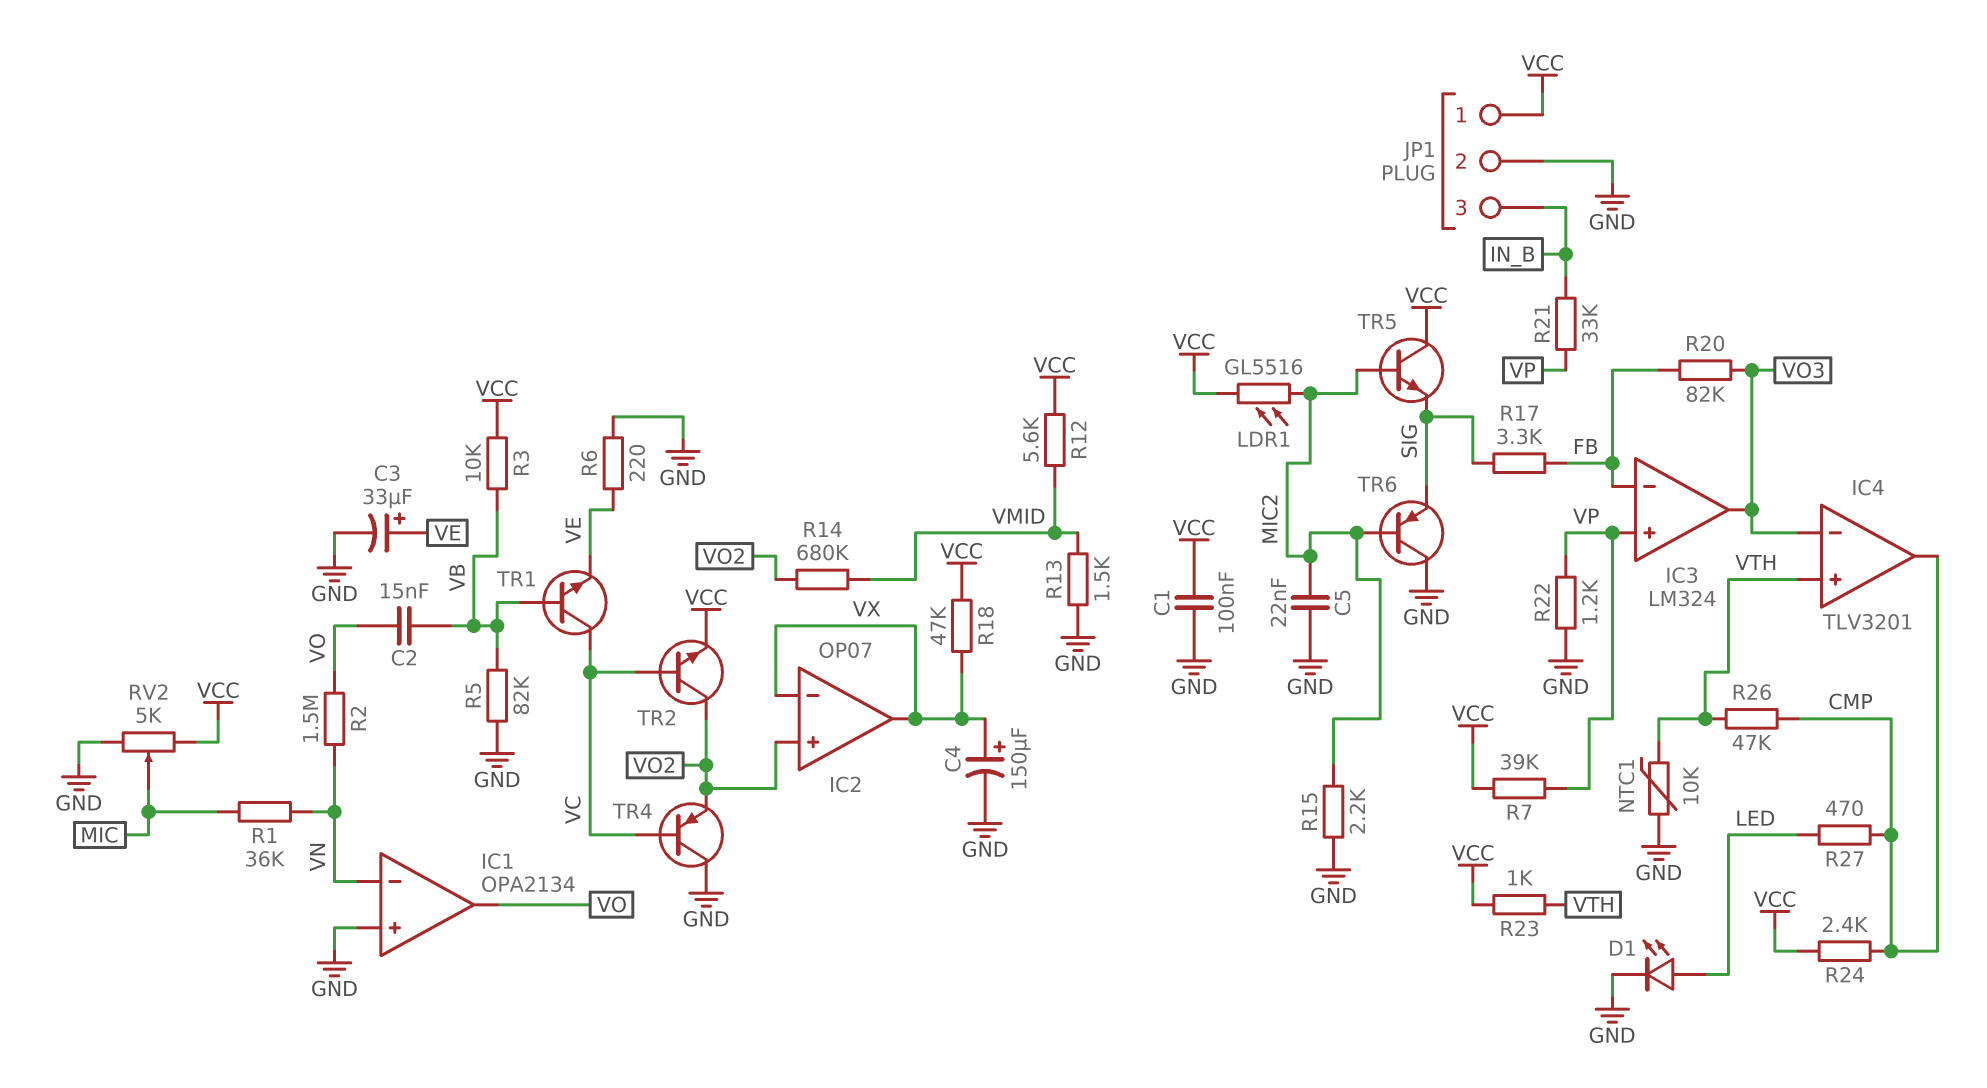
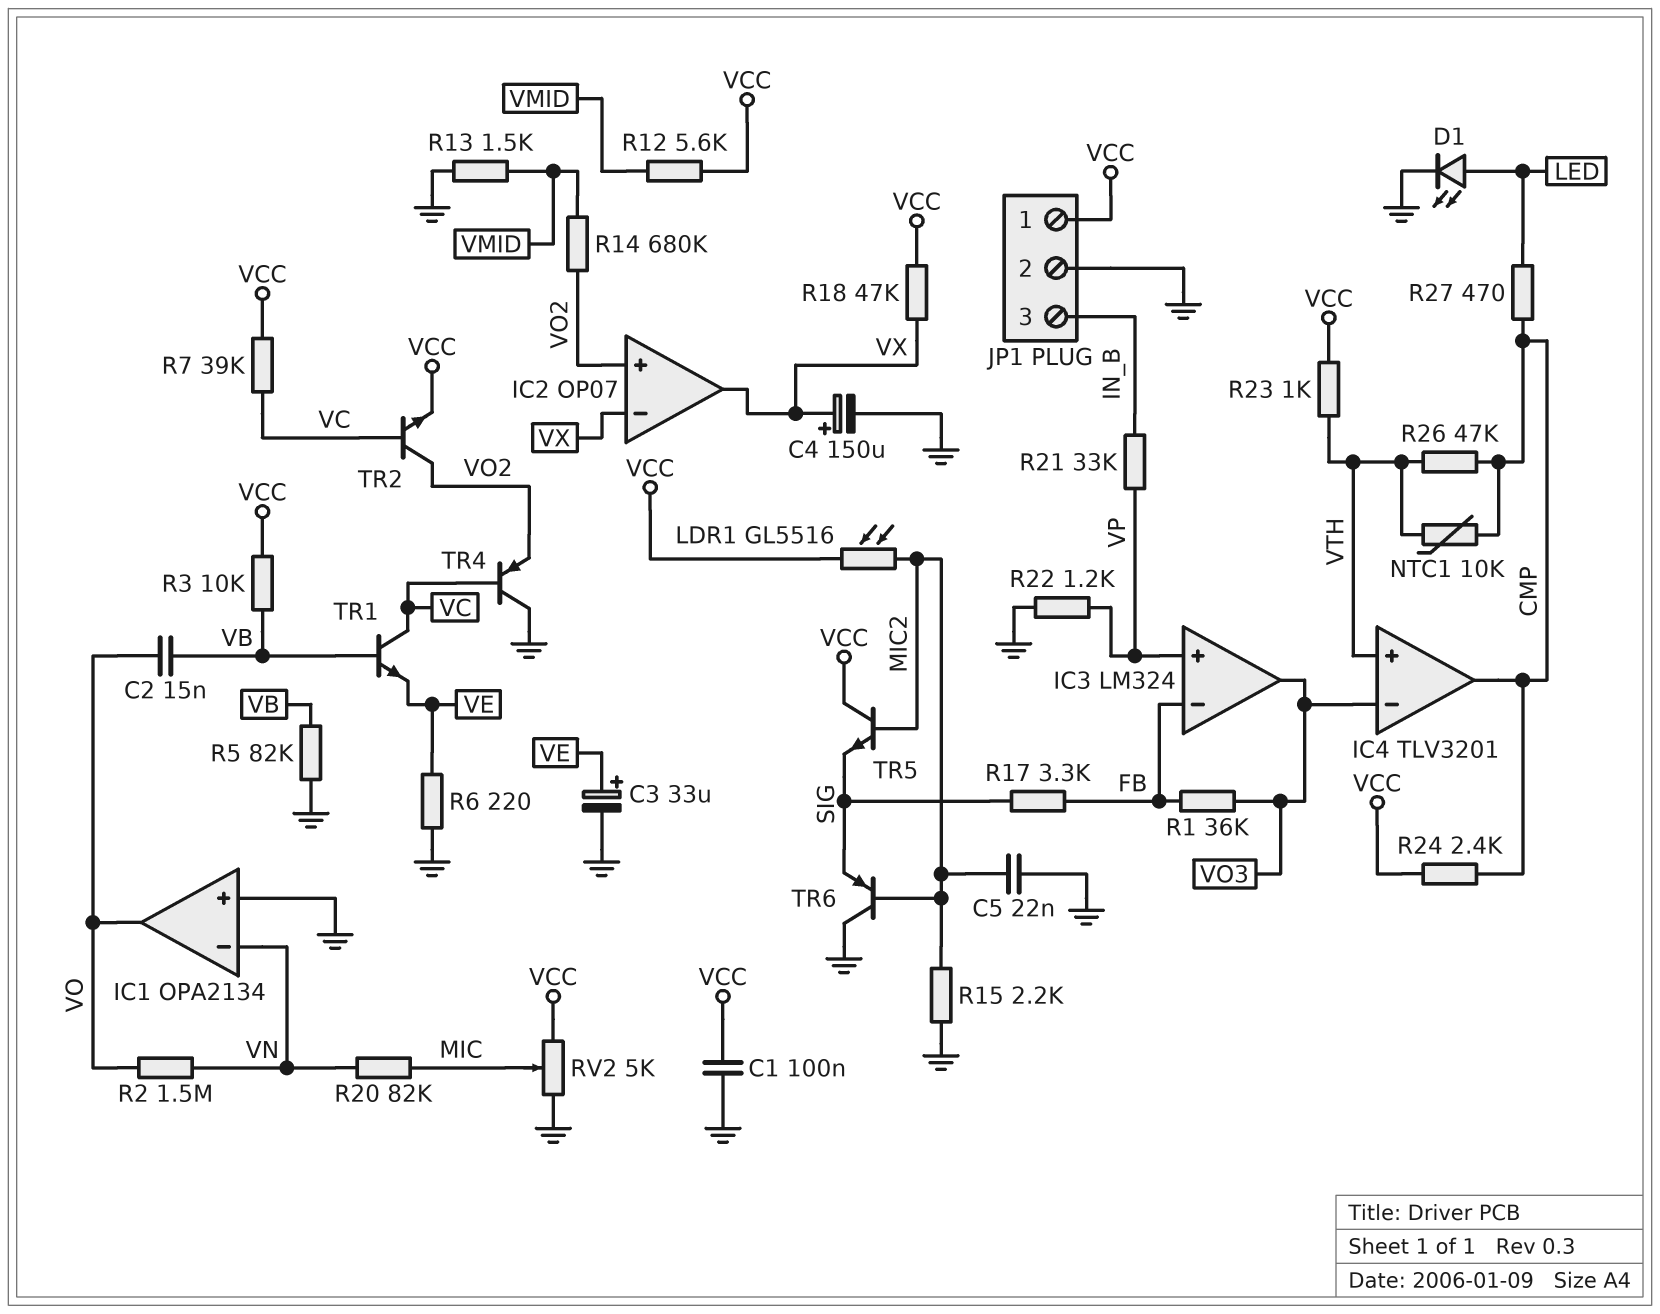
NTC1: 10k (GND, VTH) -> 10k (CMP, VTH)
R1: 36k (MIC, VN) -> 36k (FB, VO3)
R7: 39k (VCC, VP) -> 39k (VC, VCC)
R20: 82k (FB, VO3) -> 82k (MIC, VN)

